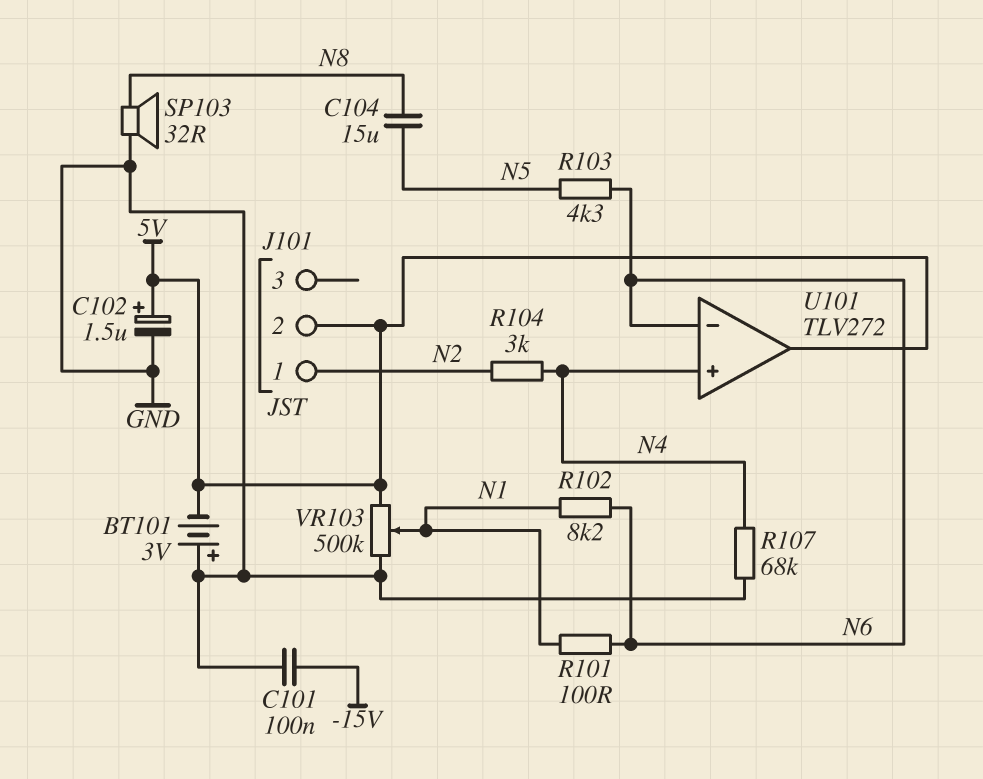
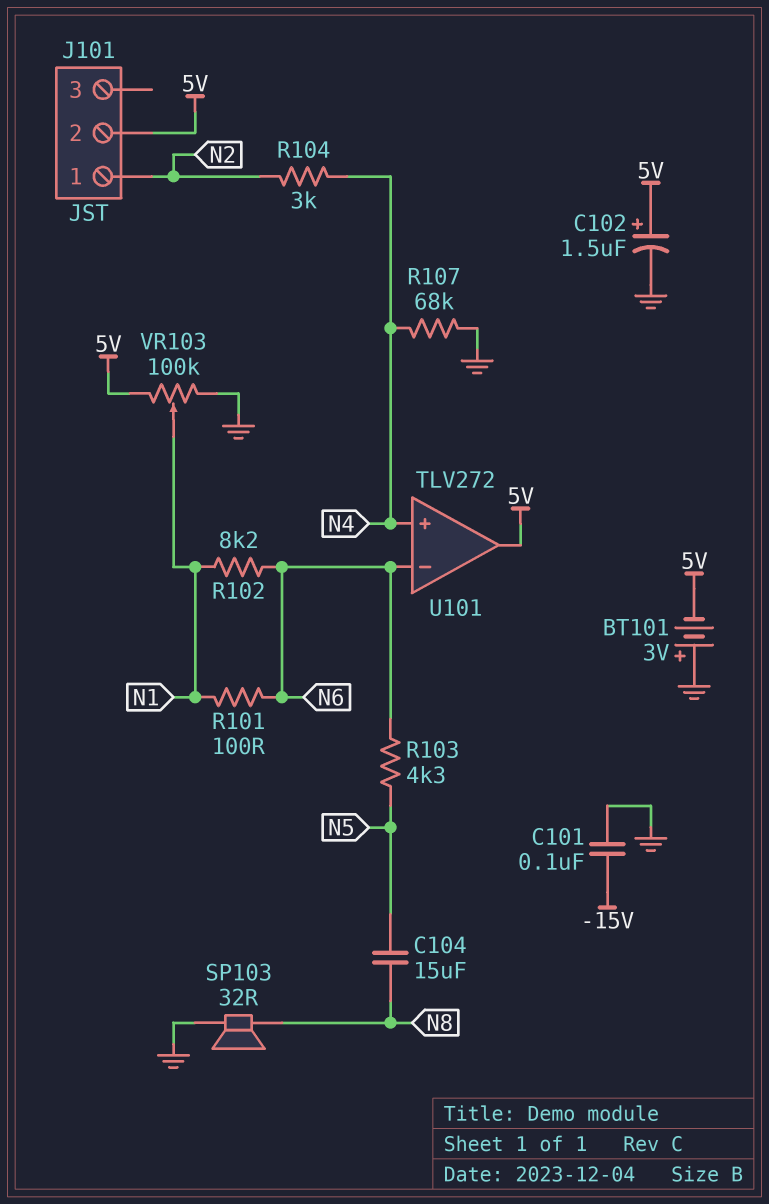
VR103: 500k (5V, GND, wiper N1) -> 100k (5V, GND, wiper N1)

